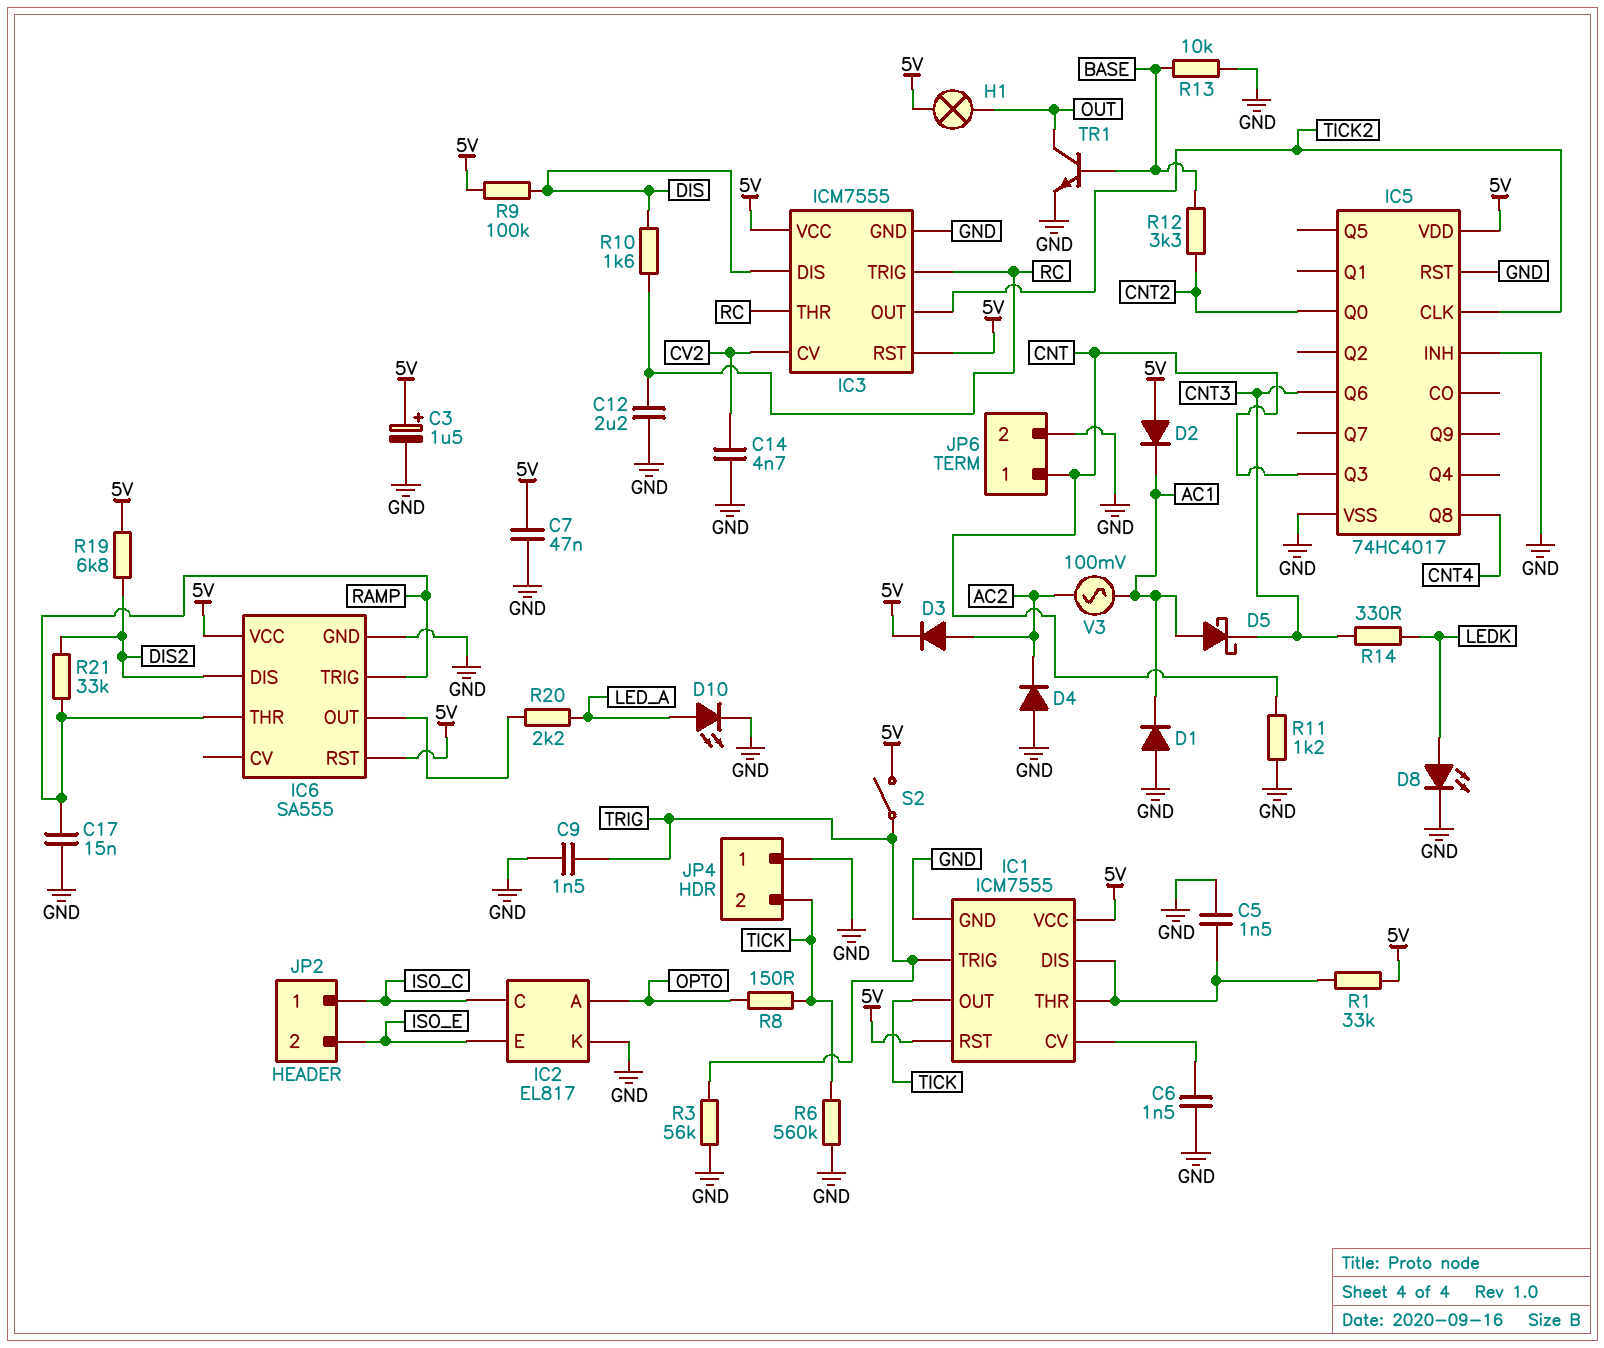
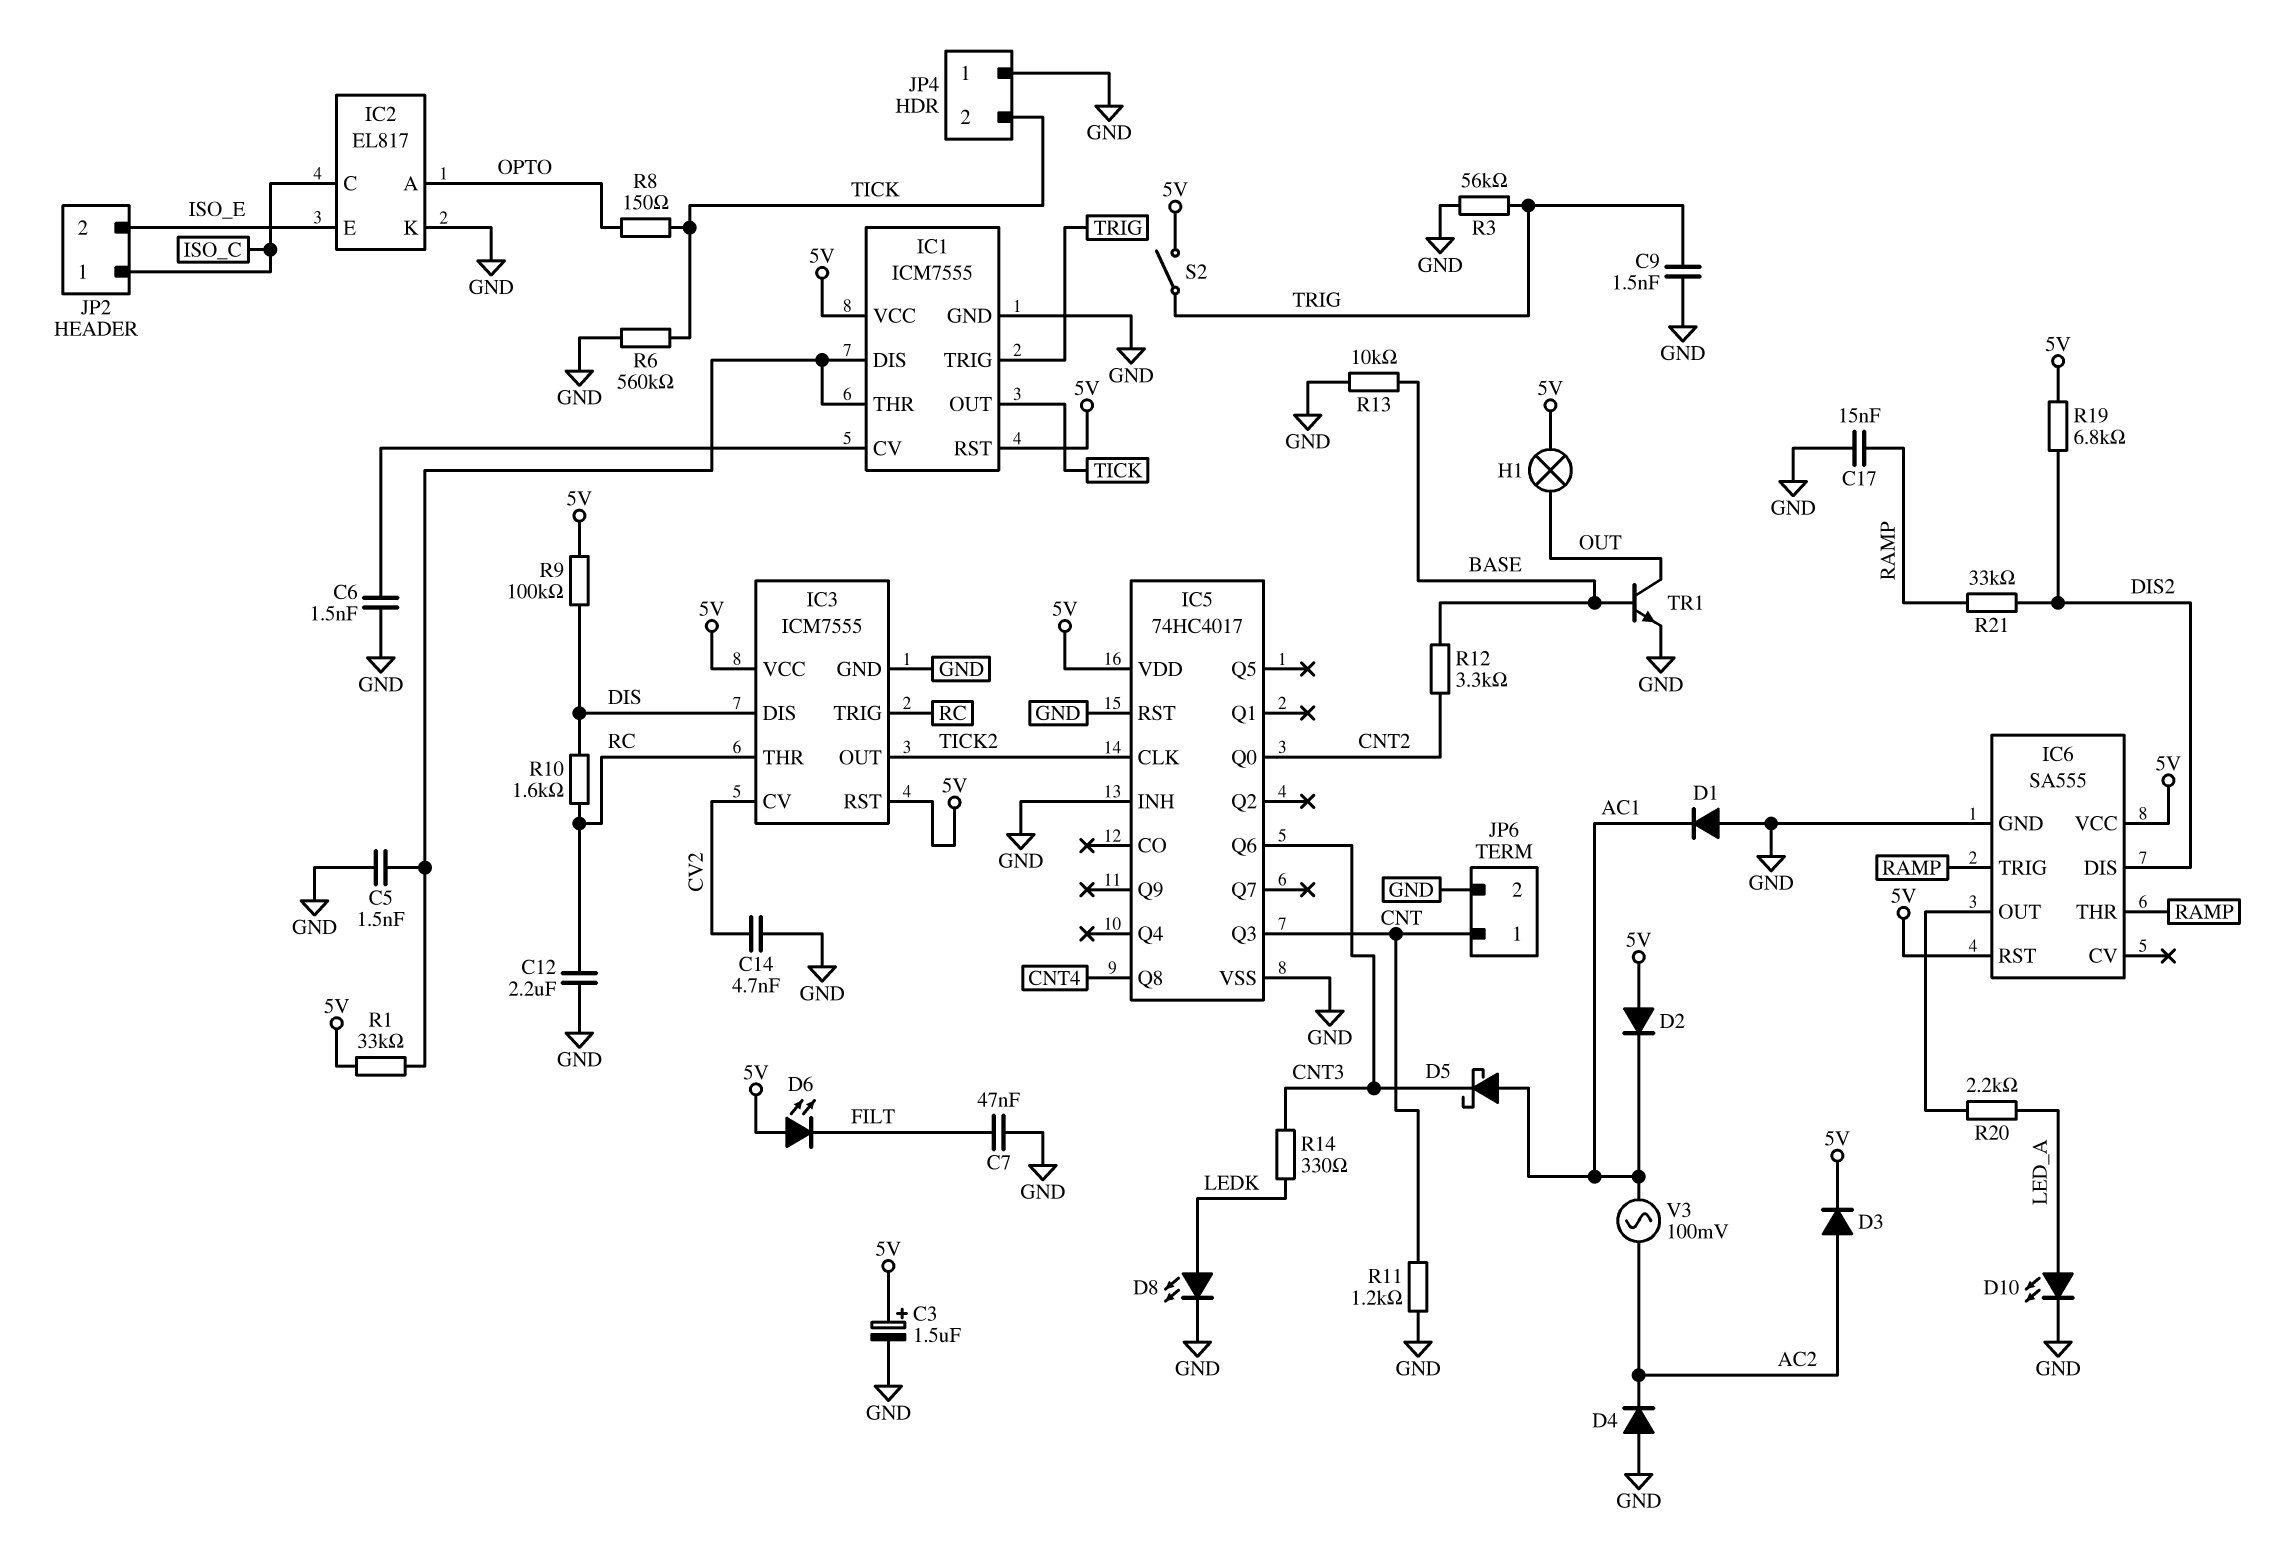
C7: 47nF (5V, GND) -> 47nF (FILT, GND)
D6: none -> LED (A 5V, K FILT)

